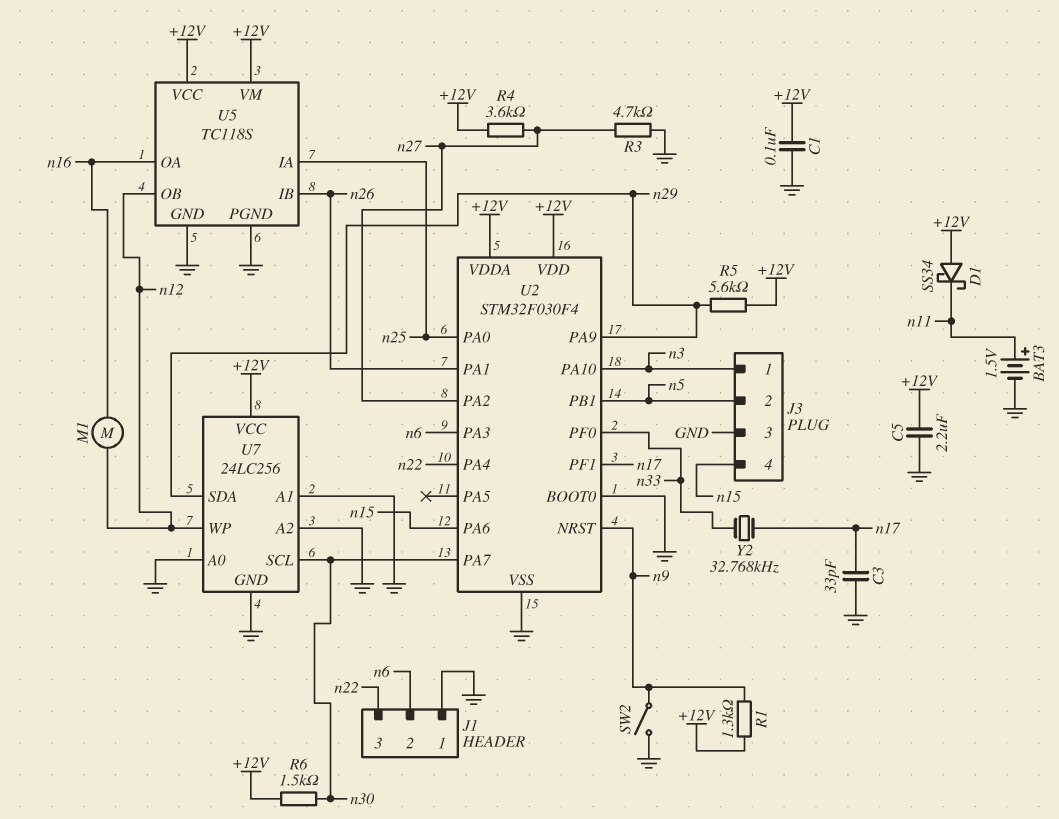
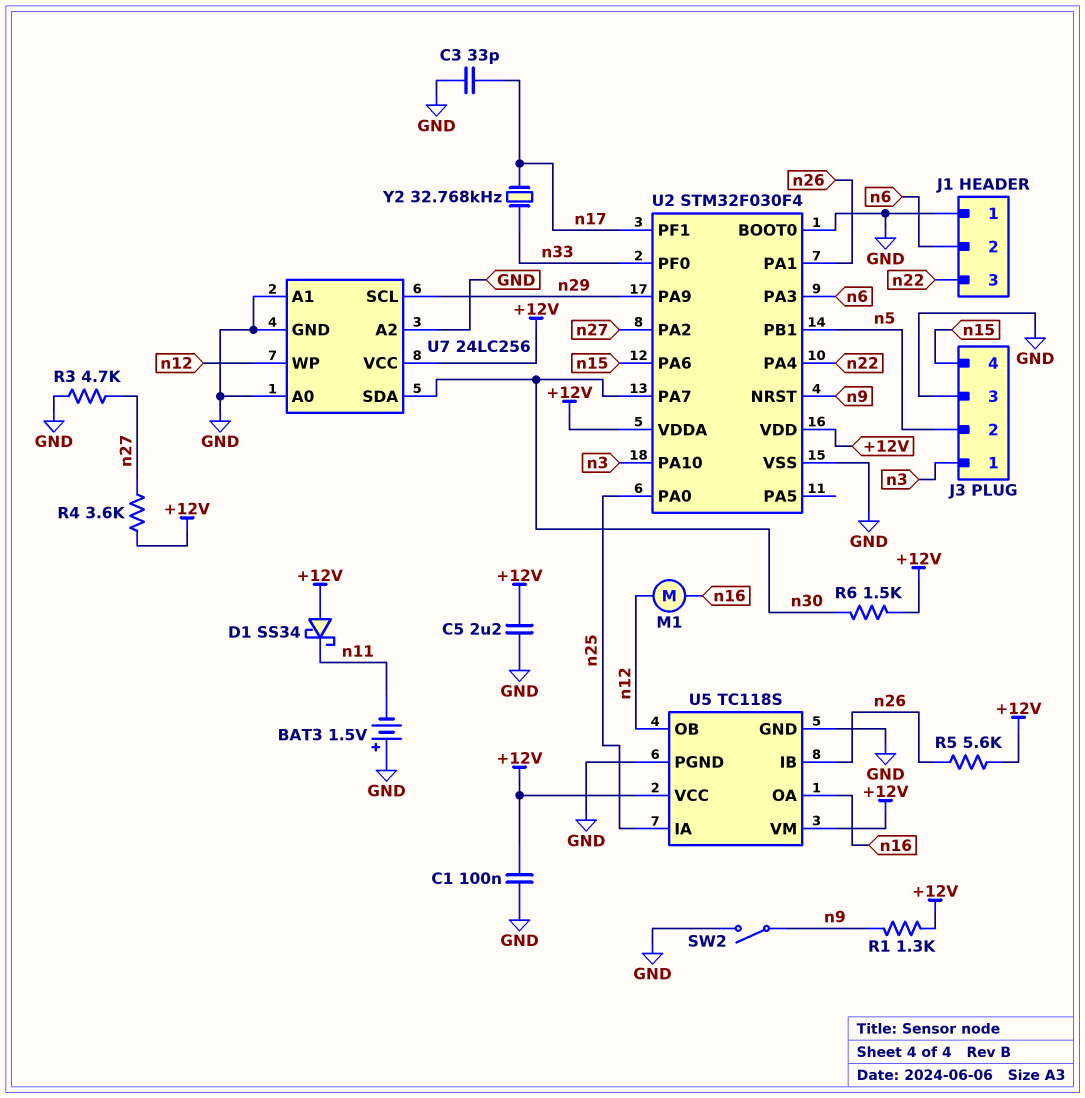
BAT3: 1.5V (plus n11, minus GND) -> 1.5V (plus GND, minus n11)
R5: 5.6k (+12V, n29) -> 5.6k (+12V, n26)
U7 pin SCL: n30 -> n29
U7 pin SDA: n29 -> n30

